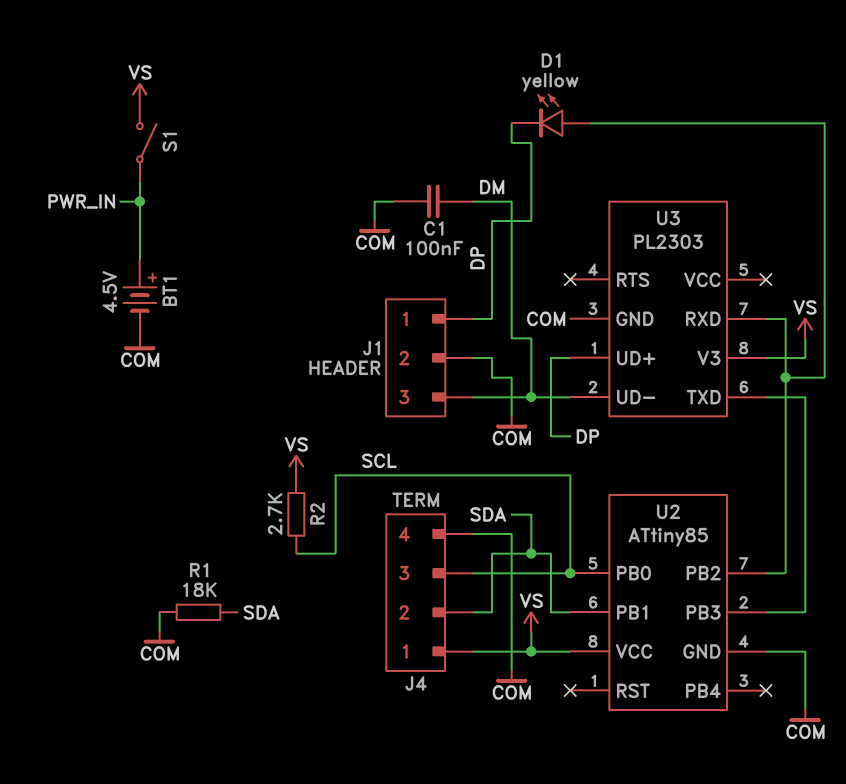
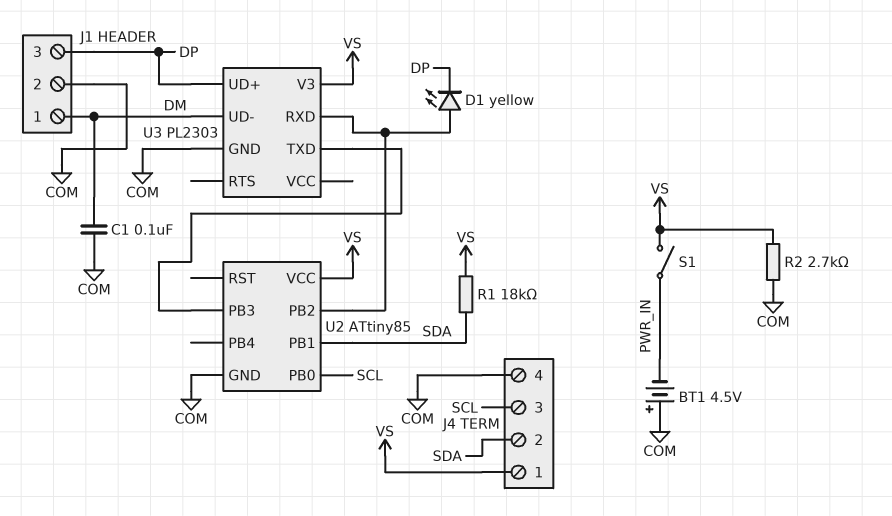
BT1: 4.5V (plus PWR_IN, minus COM) -> 4.5V (plus COM, minus PWR_IN)
J1 pin 1: DP -> DM
J1 pin 3: DM -> DP
R1: 18k (COM, SDA) -> 18k (SDA, VS)
R2: 2.7k (SCL, VS) -> 2.7k (COM, VS)

